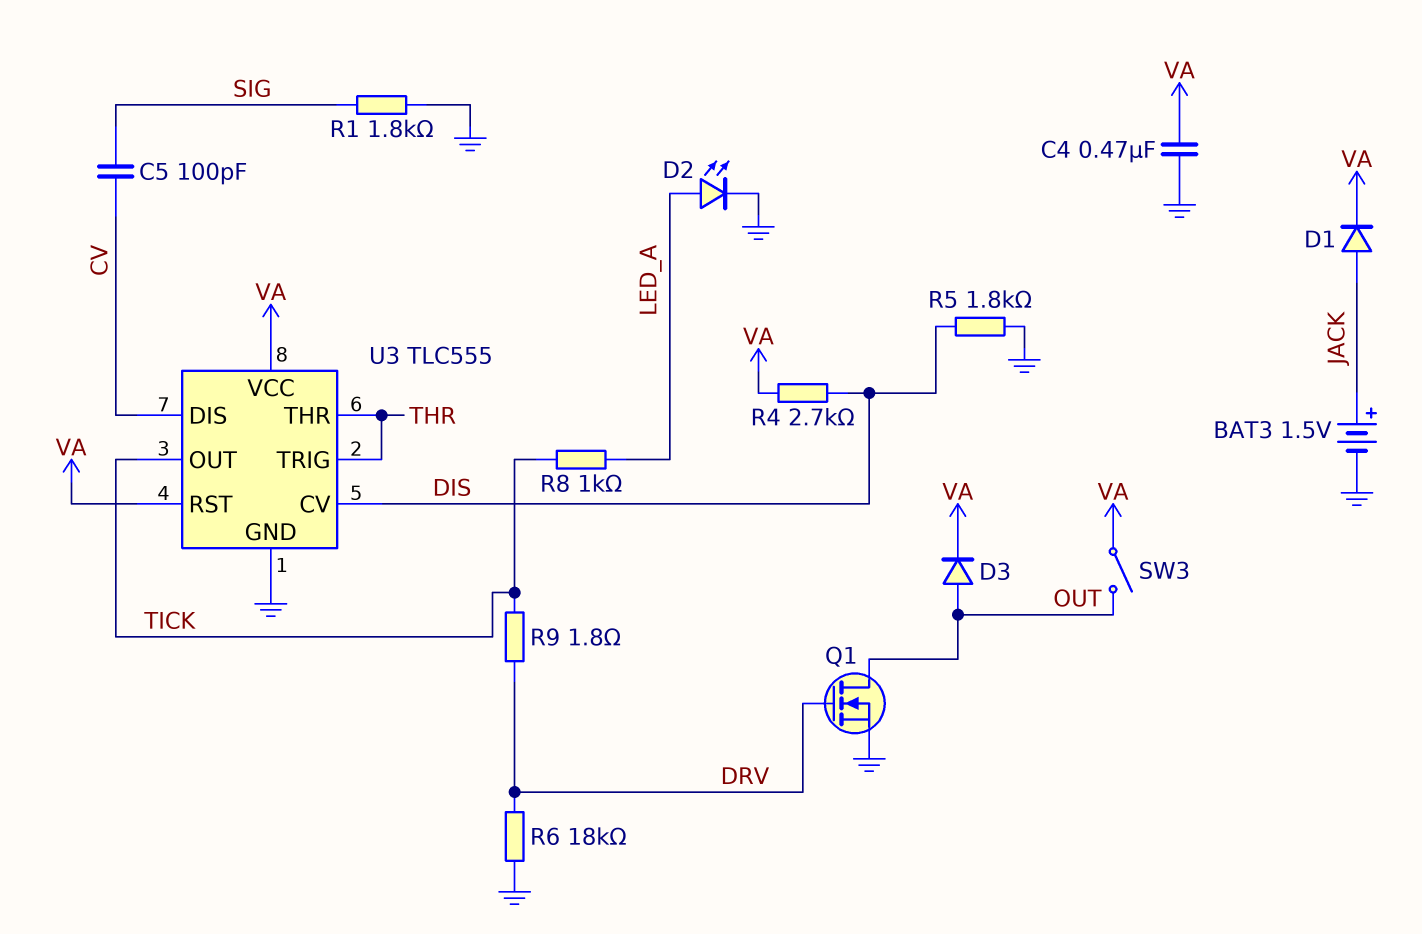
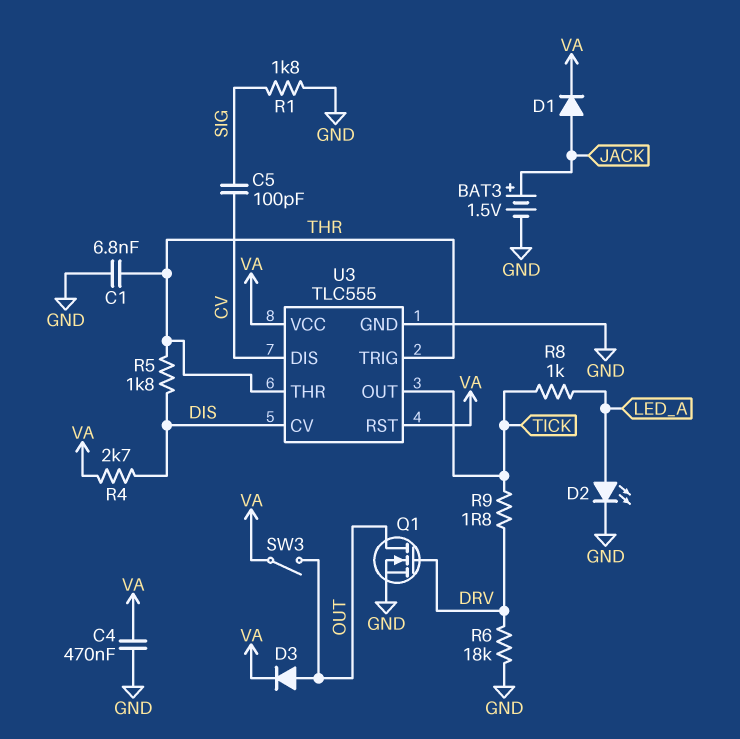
C1: none -> 6.8nF (GND, THR)
R5: 1.8k (DIS, GND) -> 1.8k (DIS, THR)

